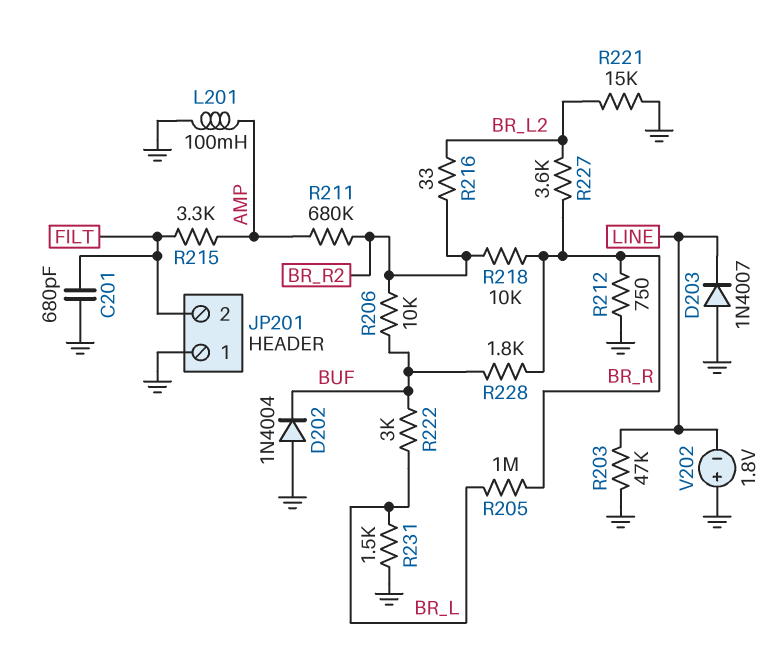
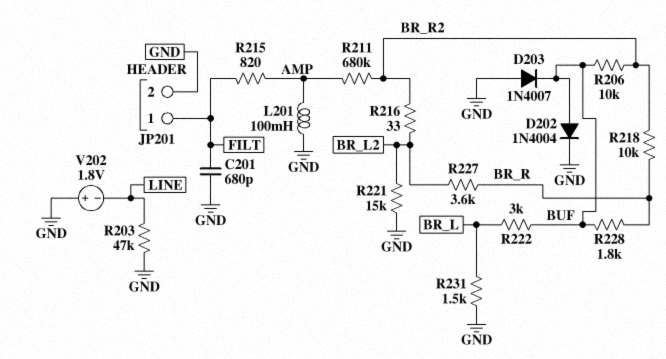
D202: diode 1N4004 (A GND, K BUF) -> diode 1N4004 (A BUF, K GND)
D203: diode 1N4007 (A GND, K LINE) -> diode 1N4007 (A GND, K BUF)
JP201 pin 1: GND -> FILT
JP201 pin 2: FILT -> GND
R205: 1M (BR_L, BR_R) -> none
R212: 750 (BR_R, GND) -> none
R215: 3.3k (AMP, FILT) -> 820 (AMP, FILT)

